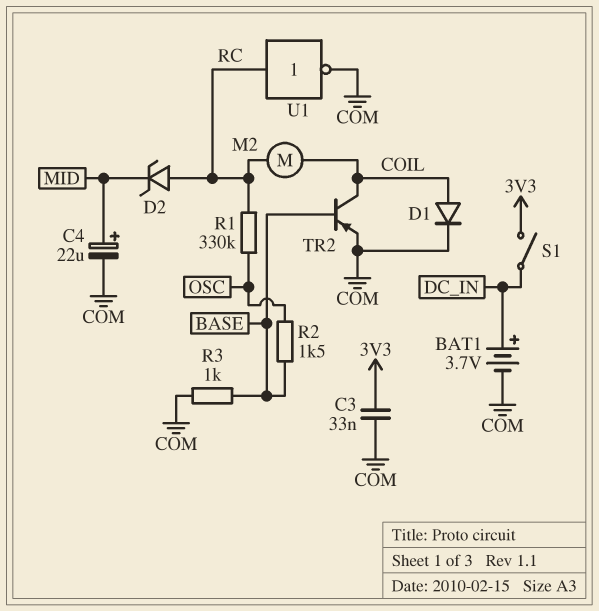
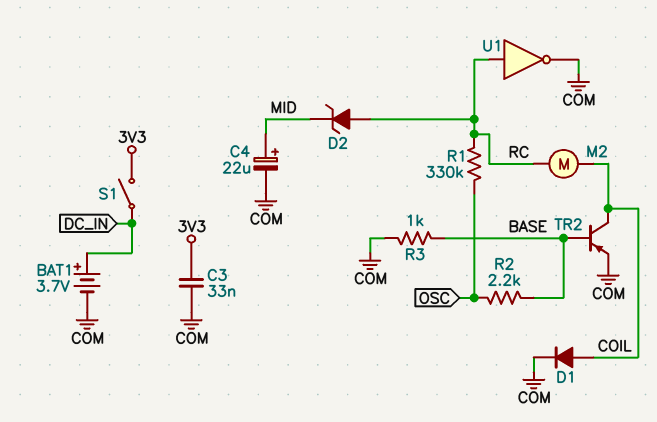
R2: 1.5k (BASE, OSC) -> 2.2k (BASE, OSC)

